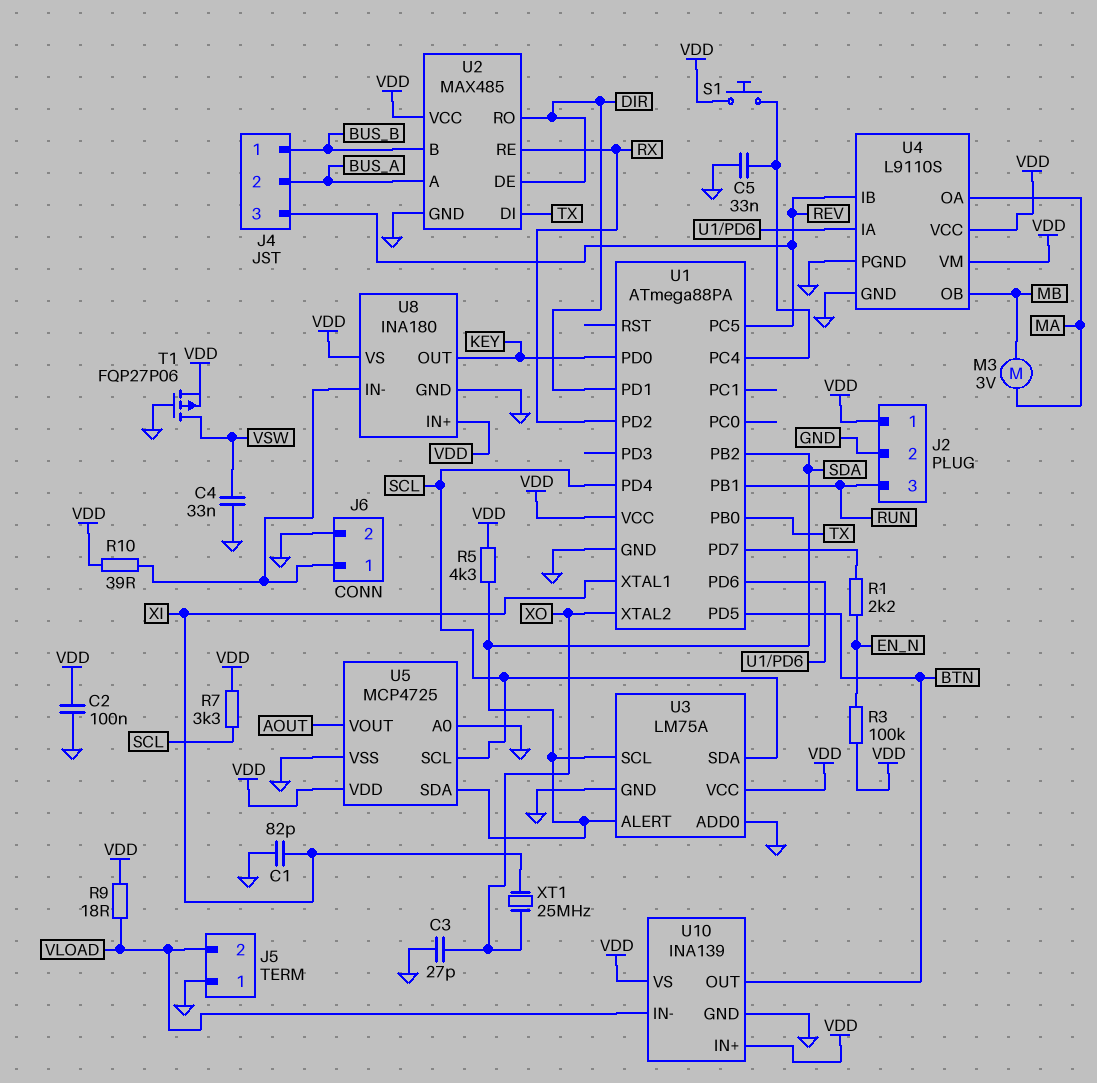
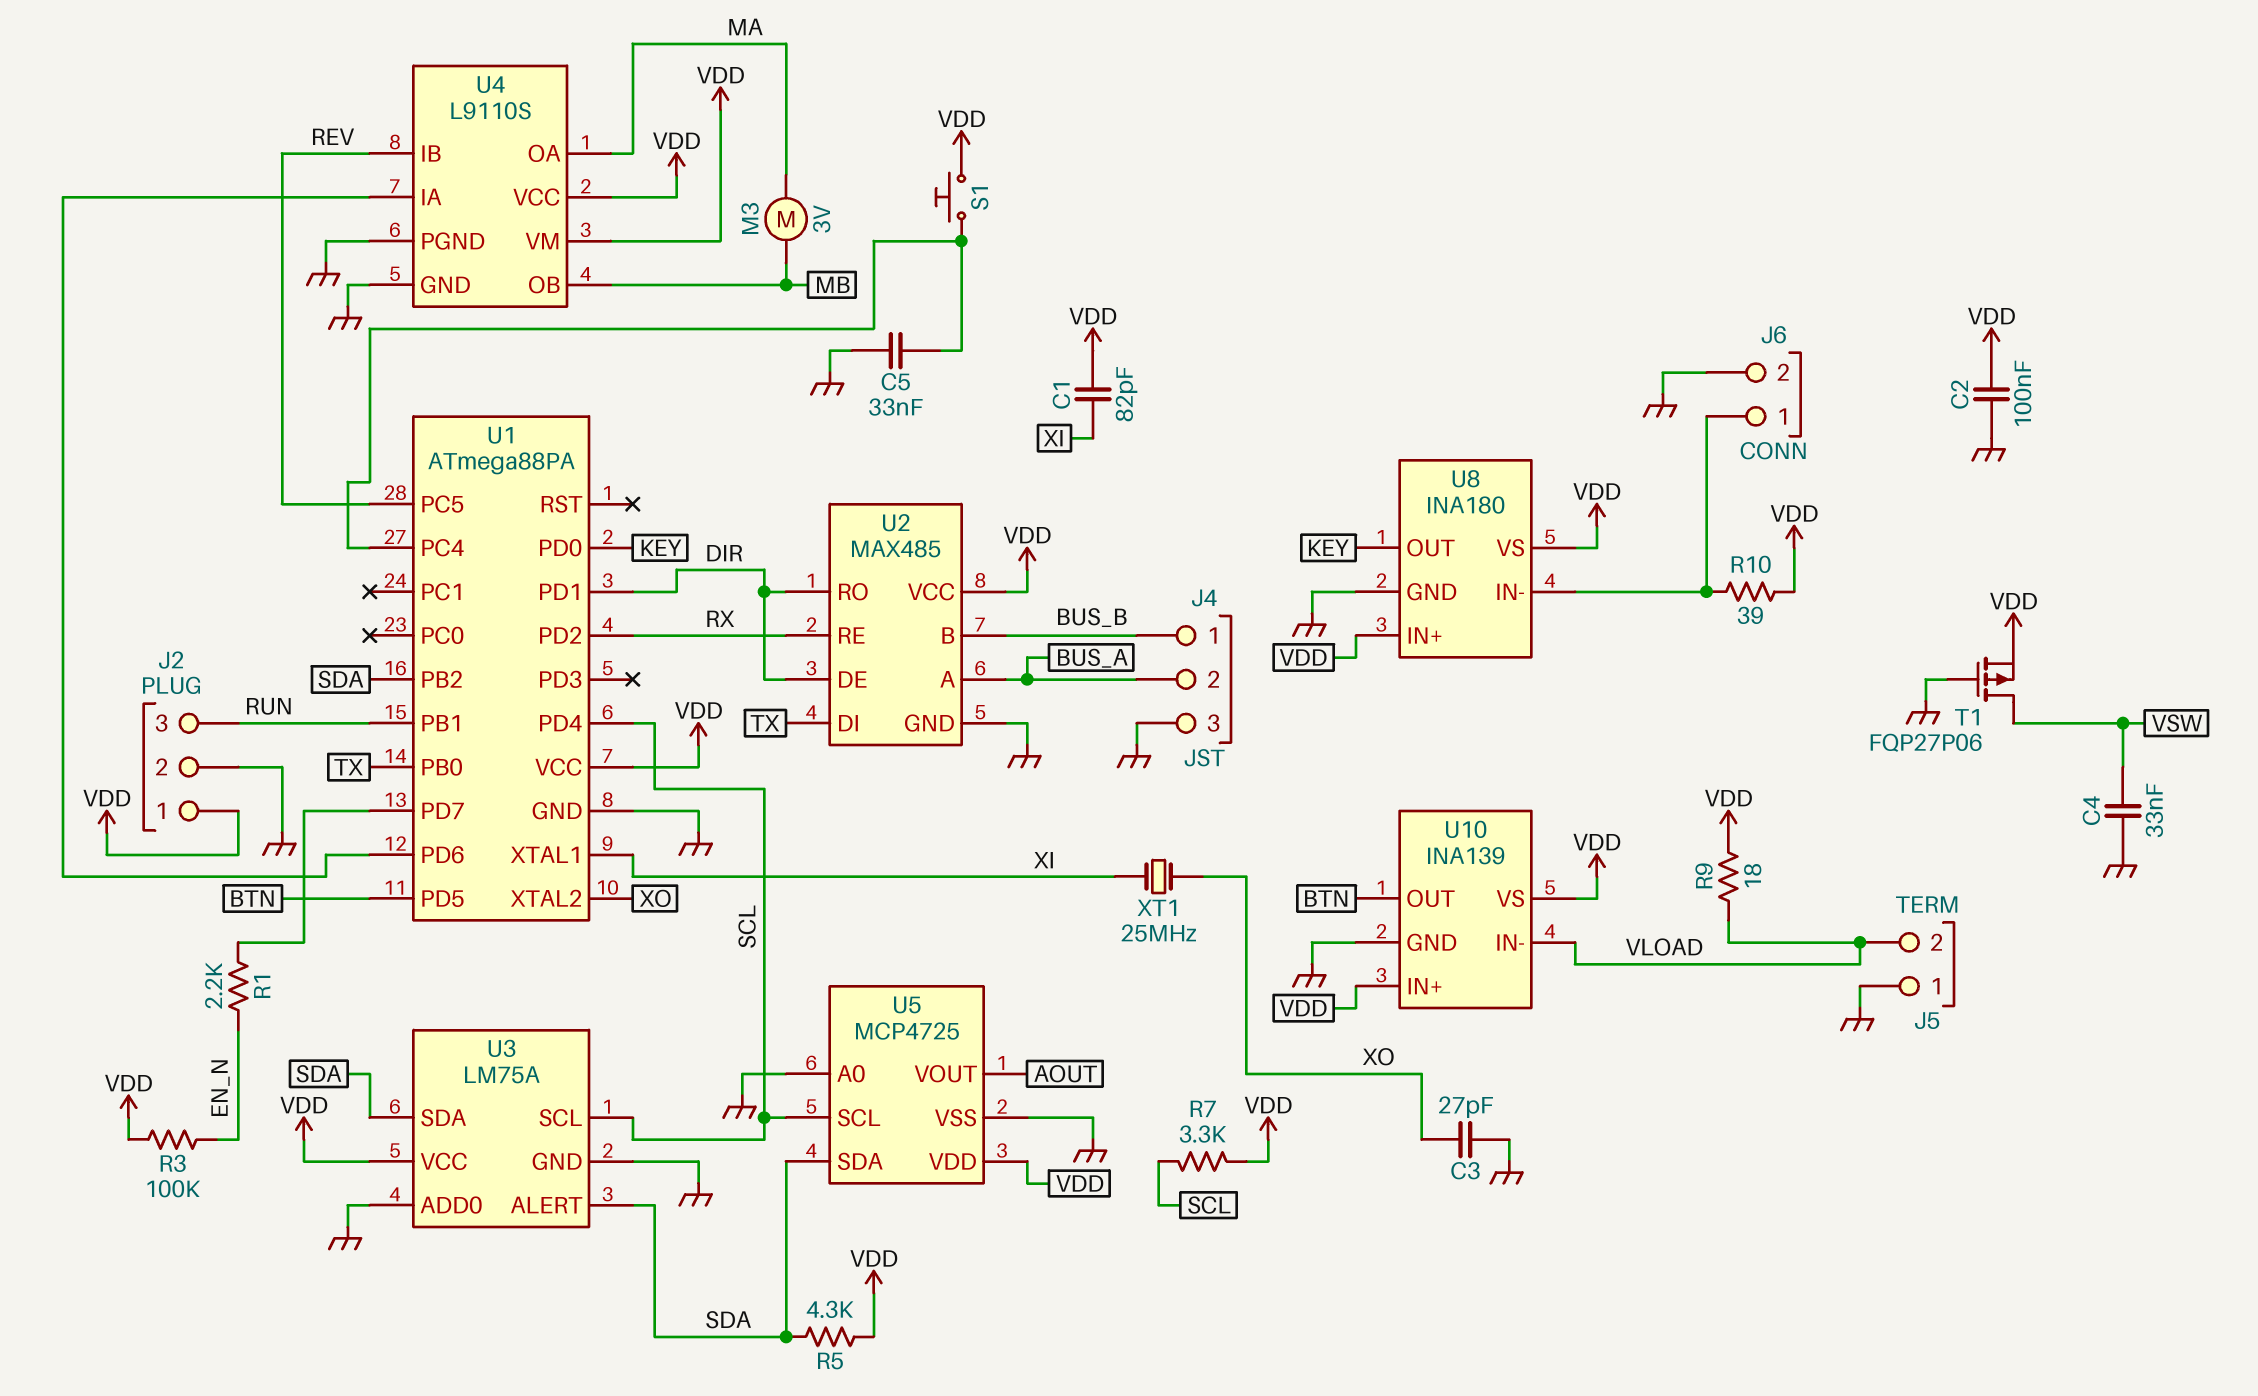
C1: 82pF (GND, XI) -> 82pF (VDD, XI)
J4 pin 3: REV -> GND
U3 pin SCL: SDA -> SCL
U3 pin SDA: SCL -> SDA

